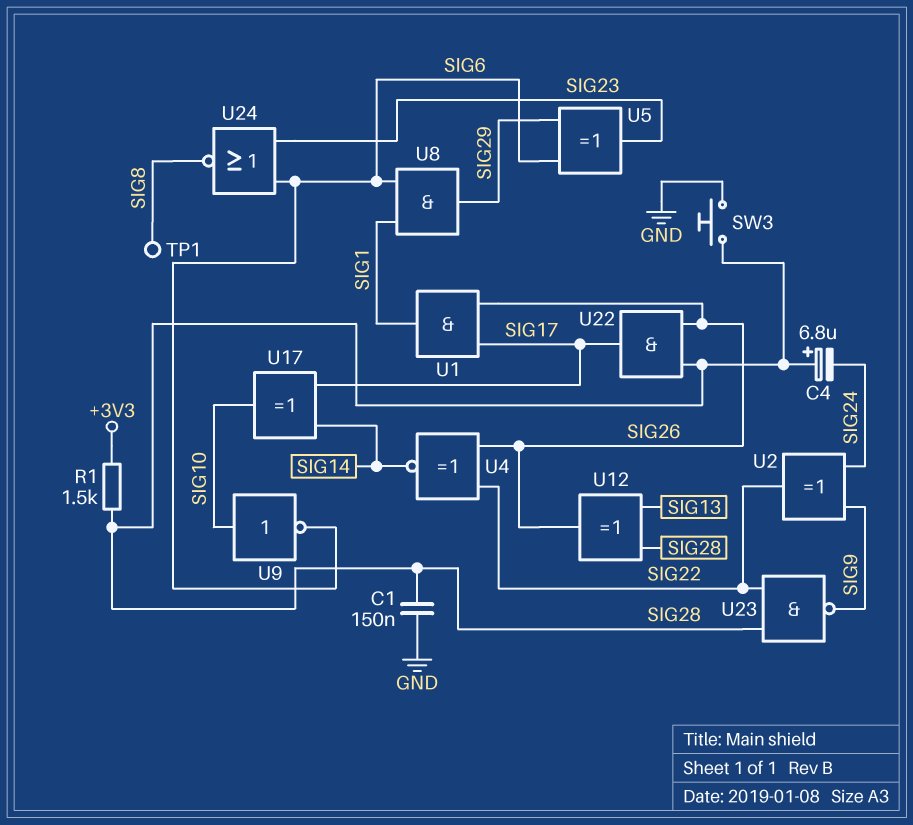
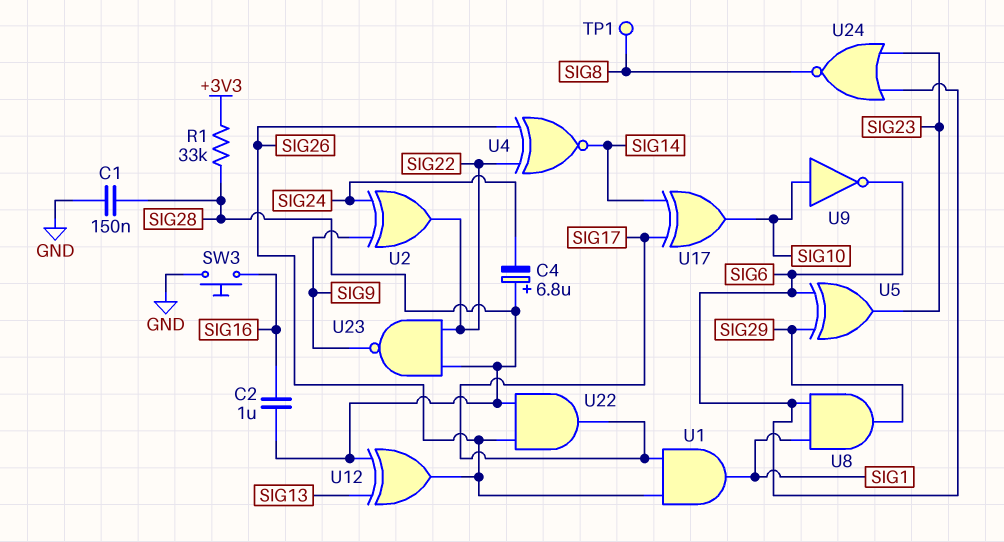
C2: none -> 1uF (SIG16, SIG28)
R1: 1.5k (+3V3, SIG28) -> 33k (+3V3, SIG28)
SW3: button (GND, SIG28) -> button (GND, SIG16)

